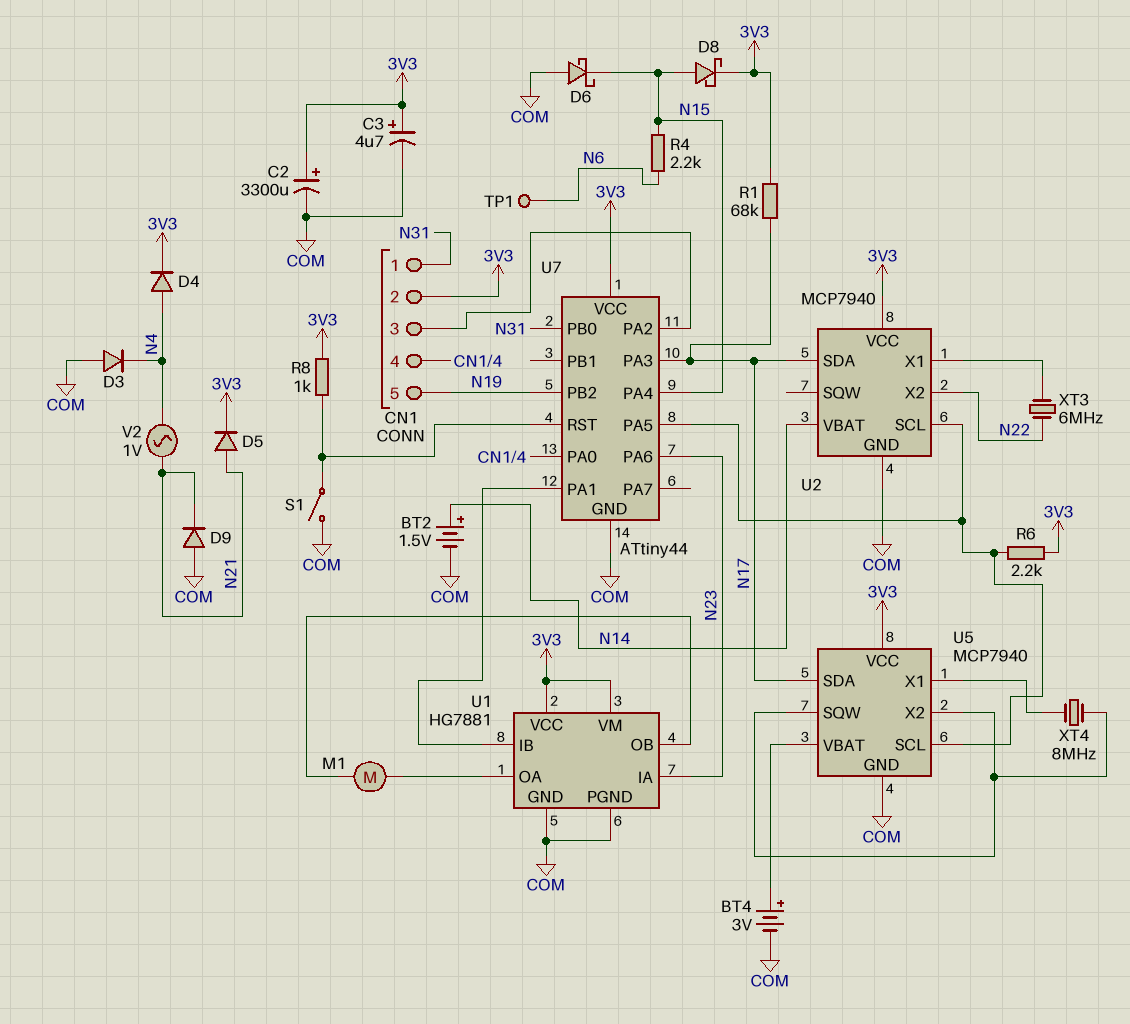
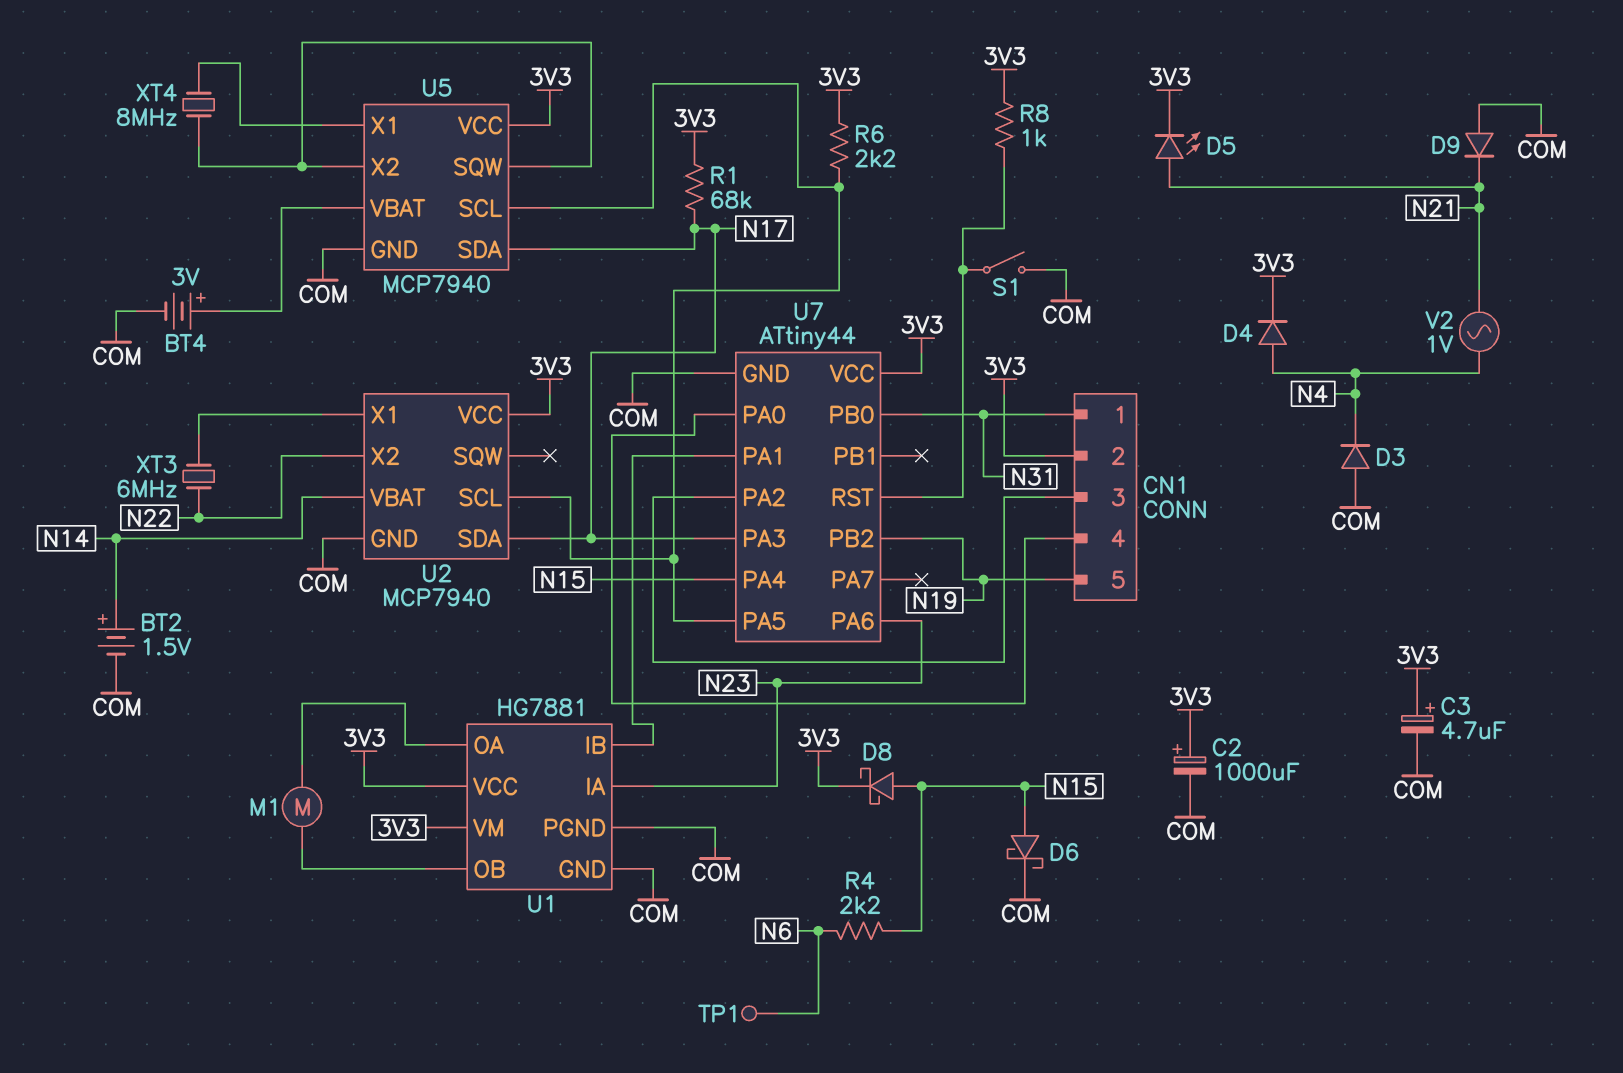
C2: 3300uF (plus 3V3, minus COM) -> 1000uF (plus 3V3, minus COM)
D5: diode (A N21, K 3V3) -> LED (A N21, K 3V3)
D6: schottky (A COM, K N15) -> schottky (A N15, K COM)

